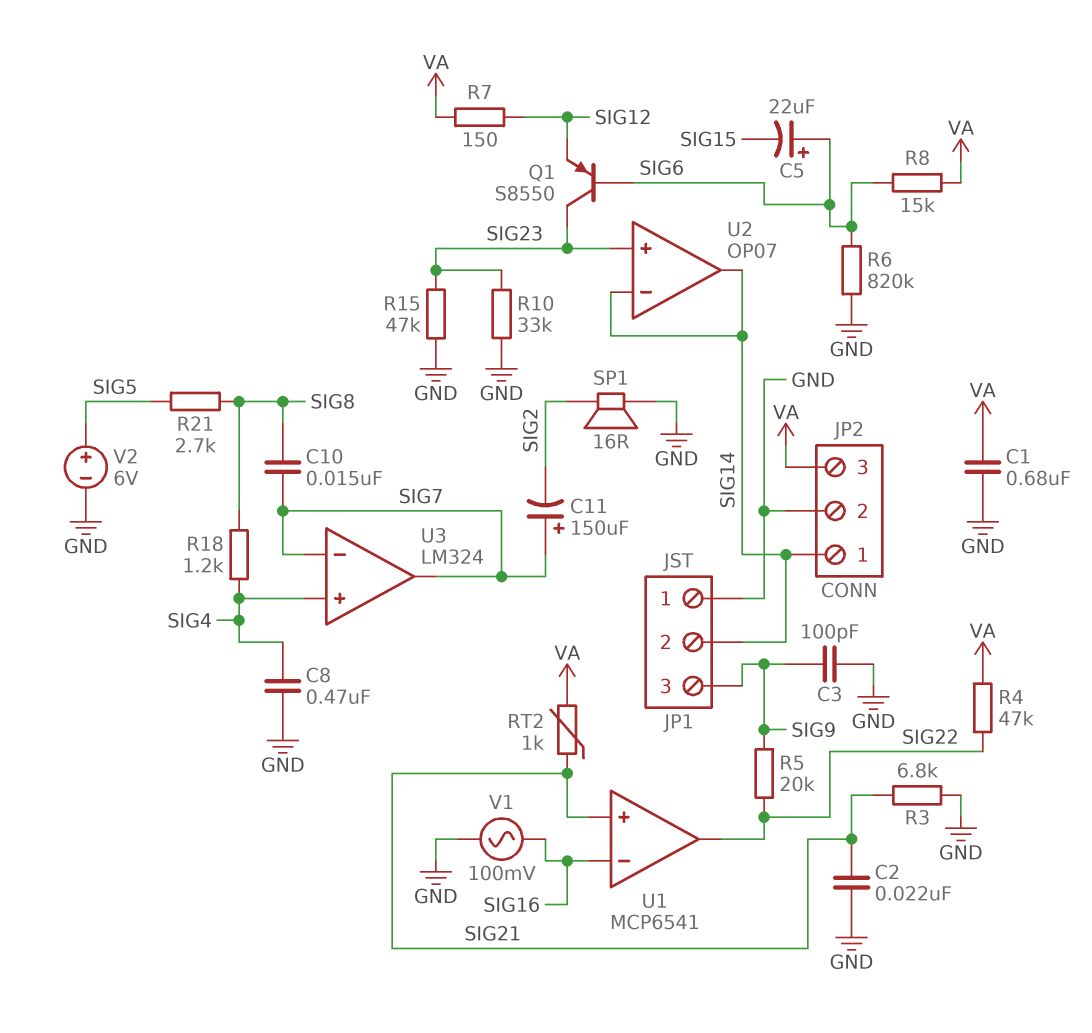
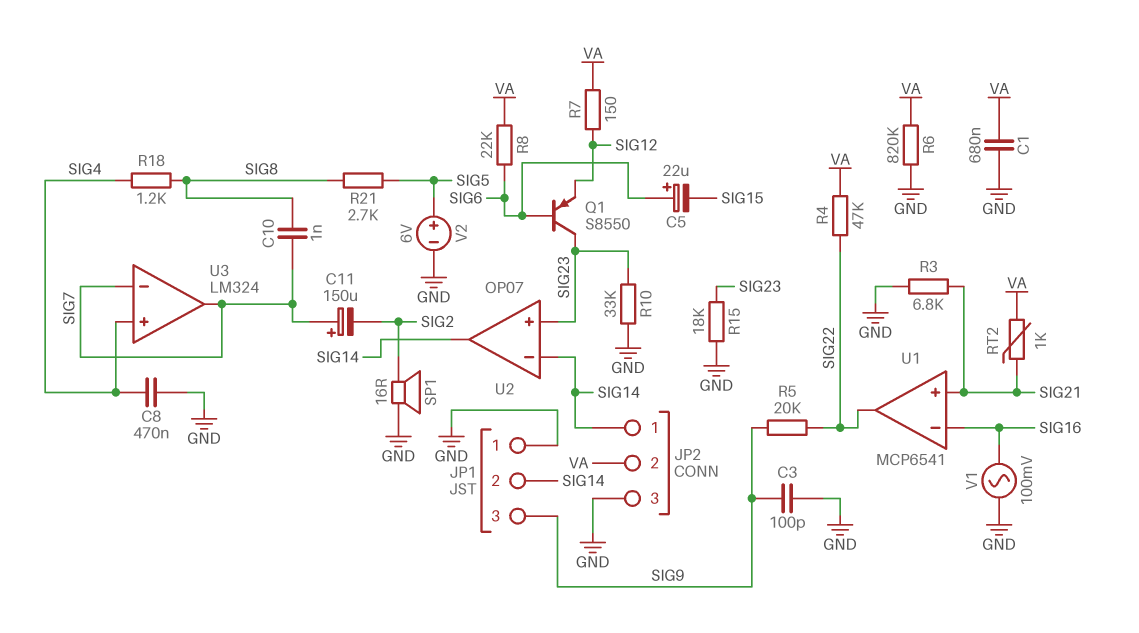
C2: 22nF (GND, SIG21) -> none
C10: 15nF (SIG7, SIG8) -> 1nF (SIG7, SIG8)
JP2 pin 2: GND -> VA
JP2 pin 3: VA -> GND
R6: 820k (GND, SIG6) -> 820k (GND, VA)
R8: 15k (SIG6, VA) -> 22k (SIG6, VA)
R15: 47k (GND, SIG23) -> 18k (GND, SIG23)

